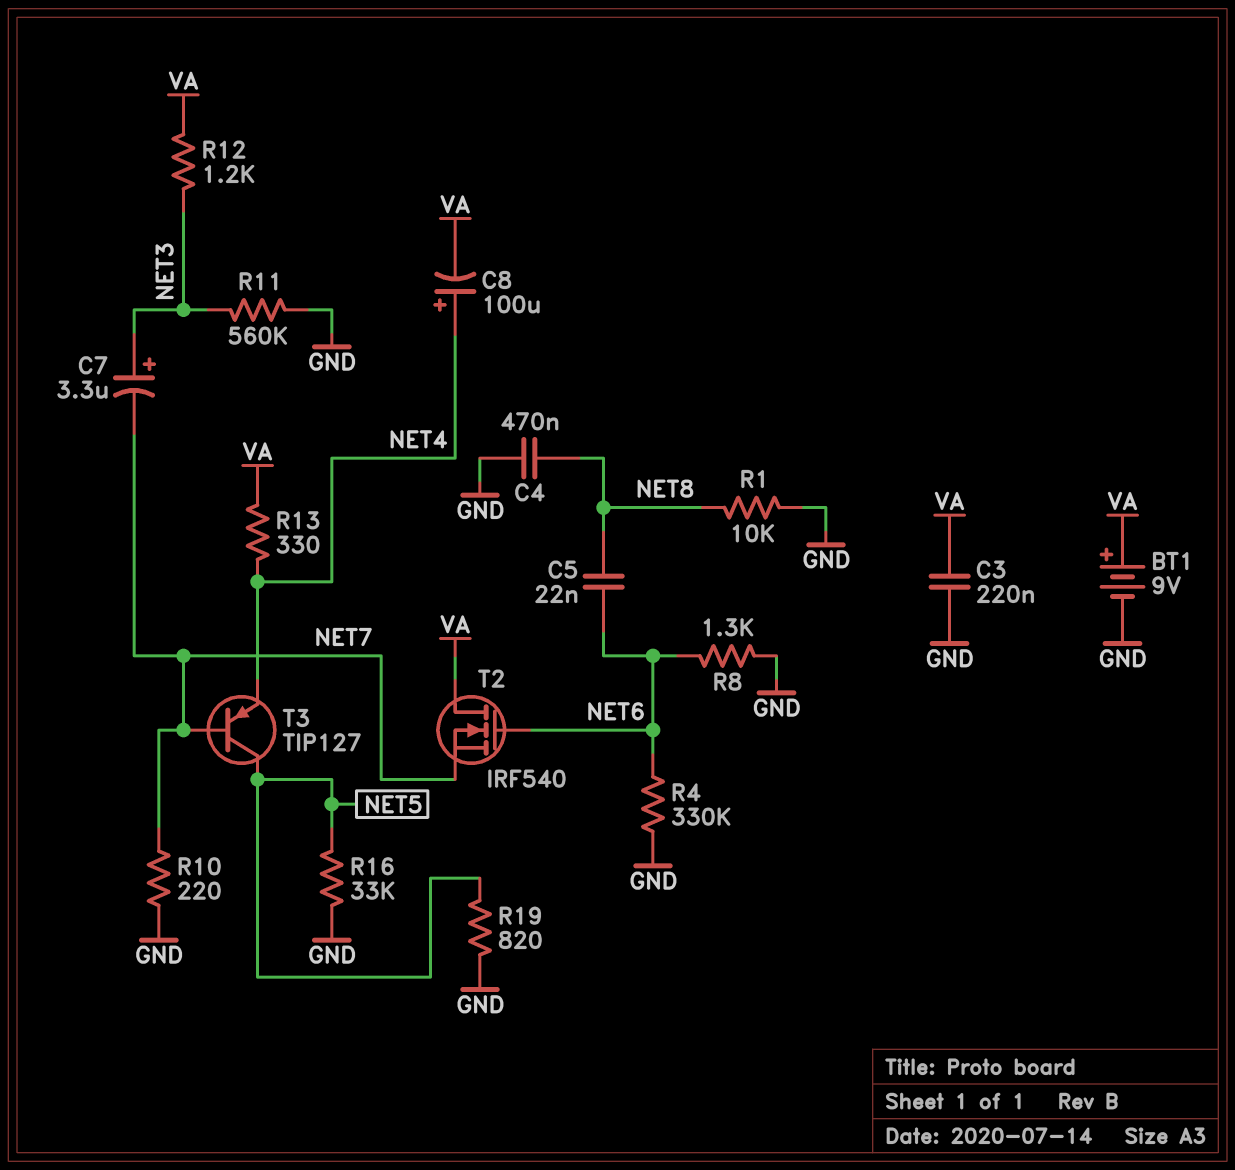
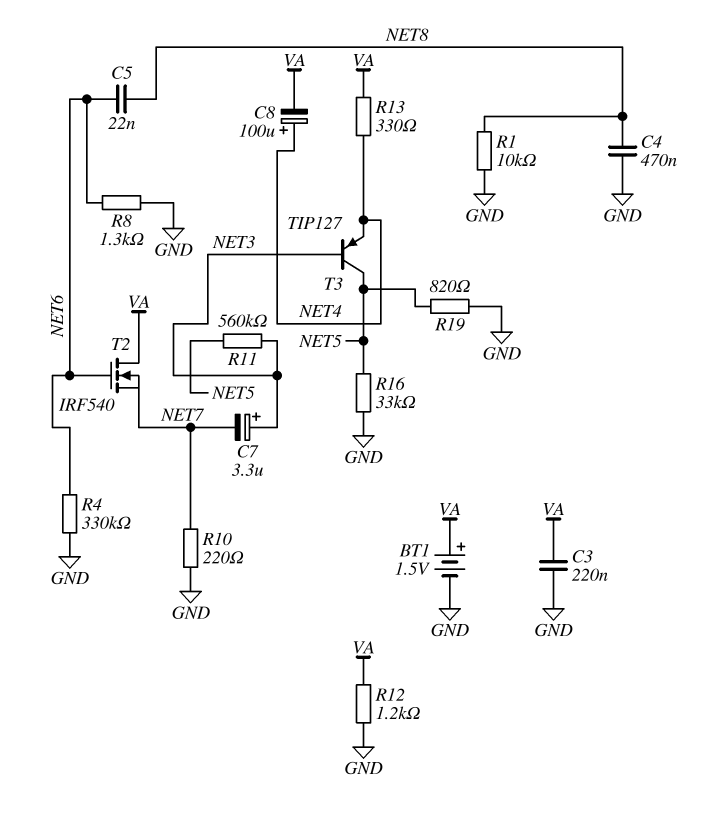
BT1: 9V (plus VA, minus GND) -> 1.5V (plus VA, minus GND)
R11: 560k (GND, NET3) -> 560k (NET3, NET5)
R12: 1.2k (NET3, VA) -> 1.2k (GND, VA)
T3: PNP TIP127 (B NET7, C NET5, E NET4) -> PNP TIP127 (B NET3, C NET5, E NET4)

